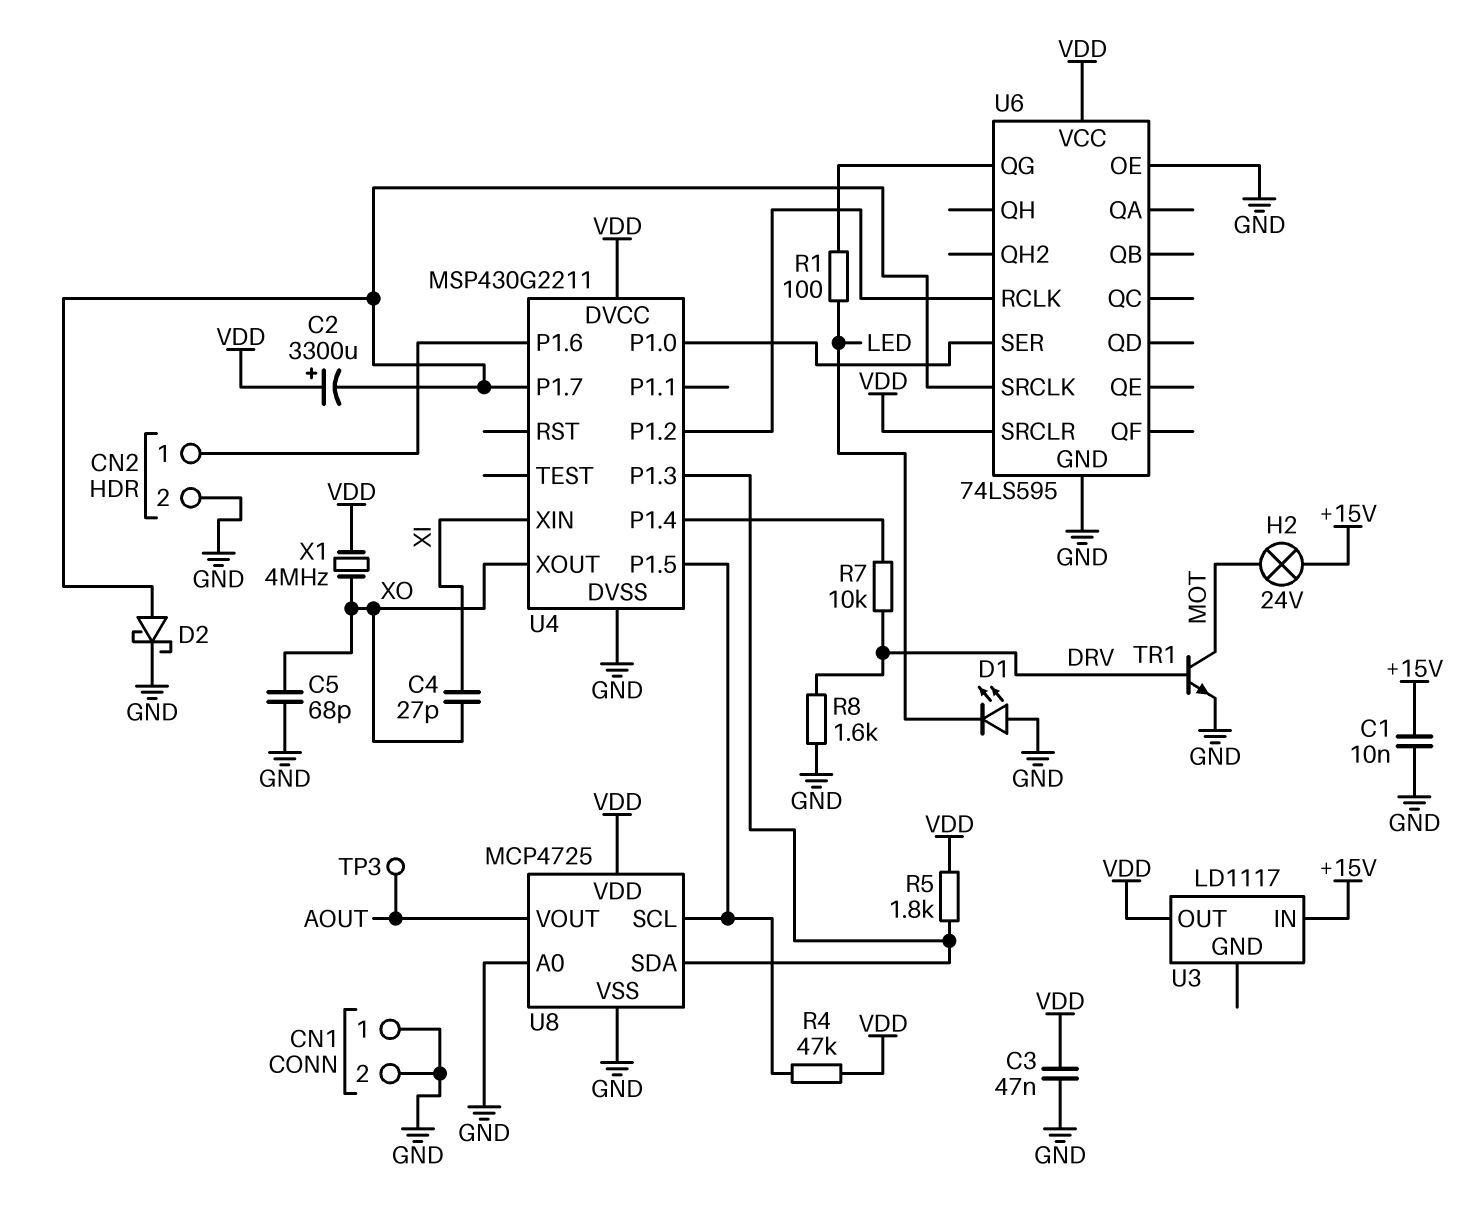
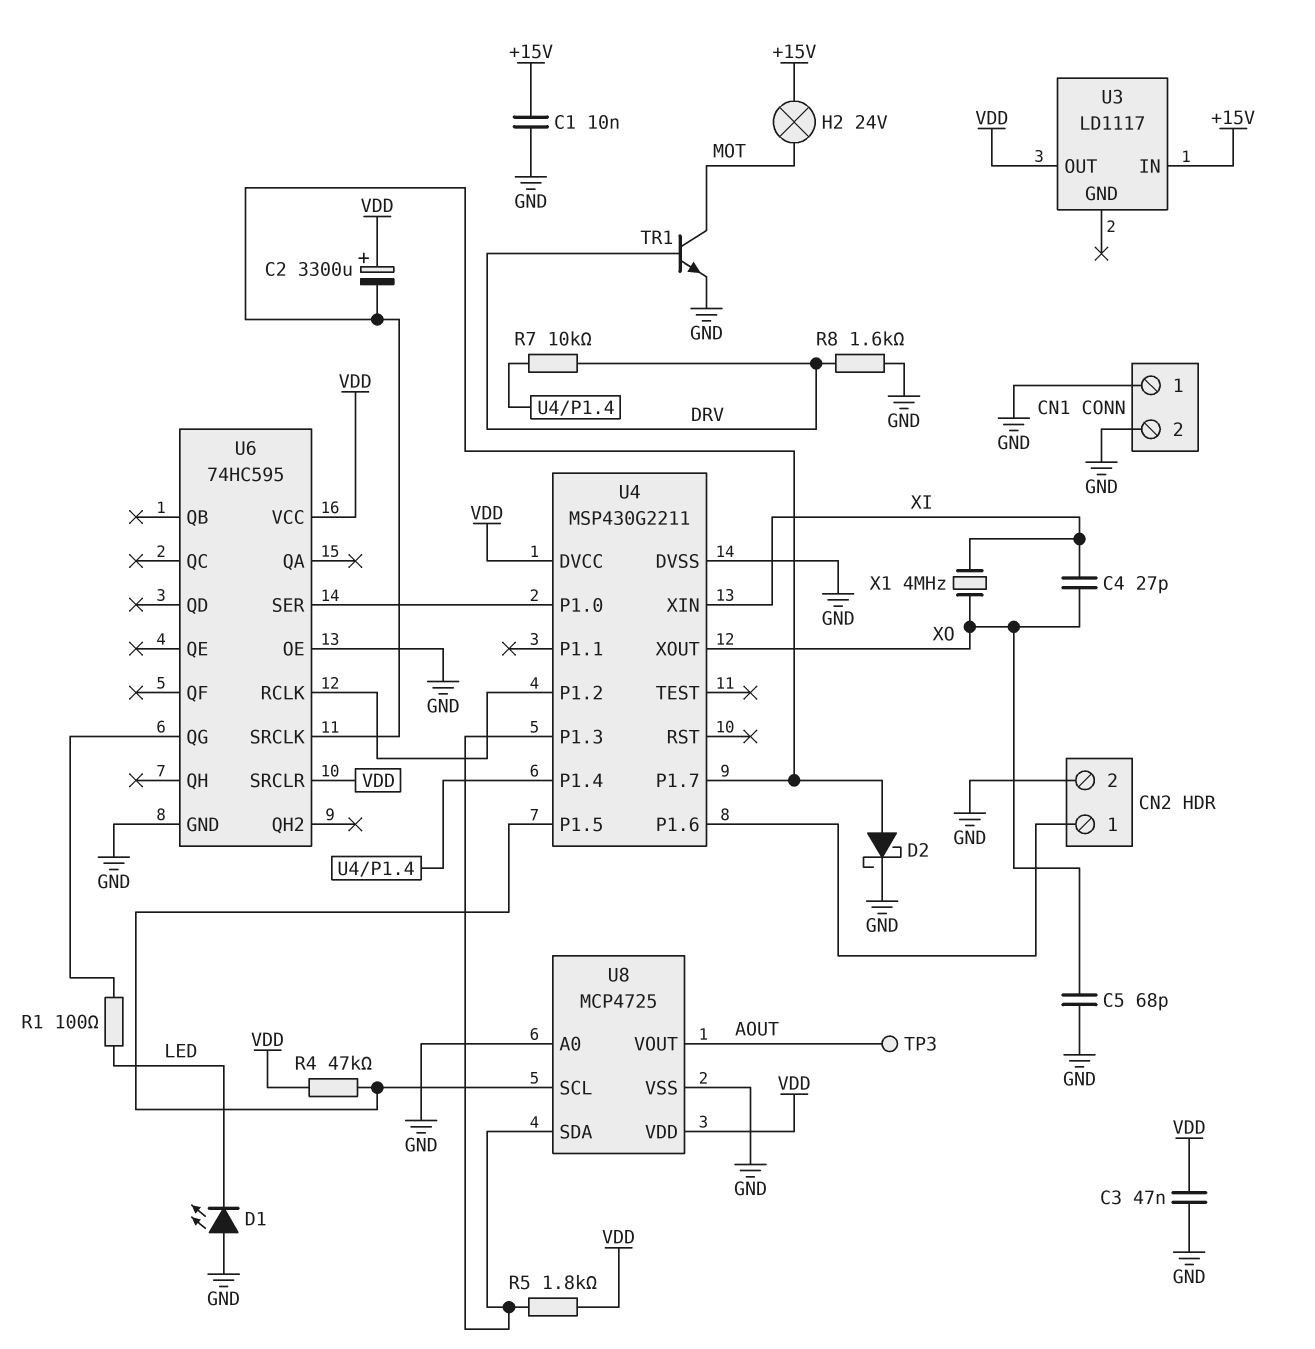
U6: 74LS595 -> 74HC595
X1: 4MHz (VDD, XO) -> 4MHz (XI, XO)

